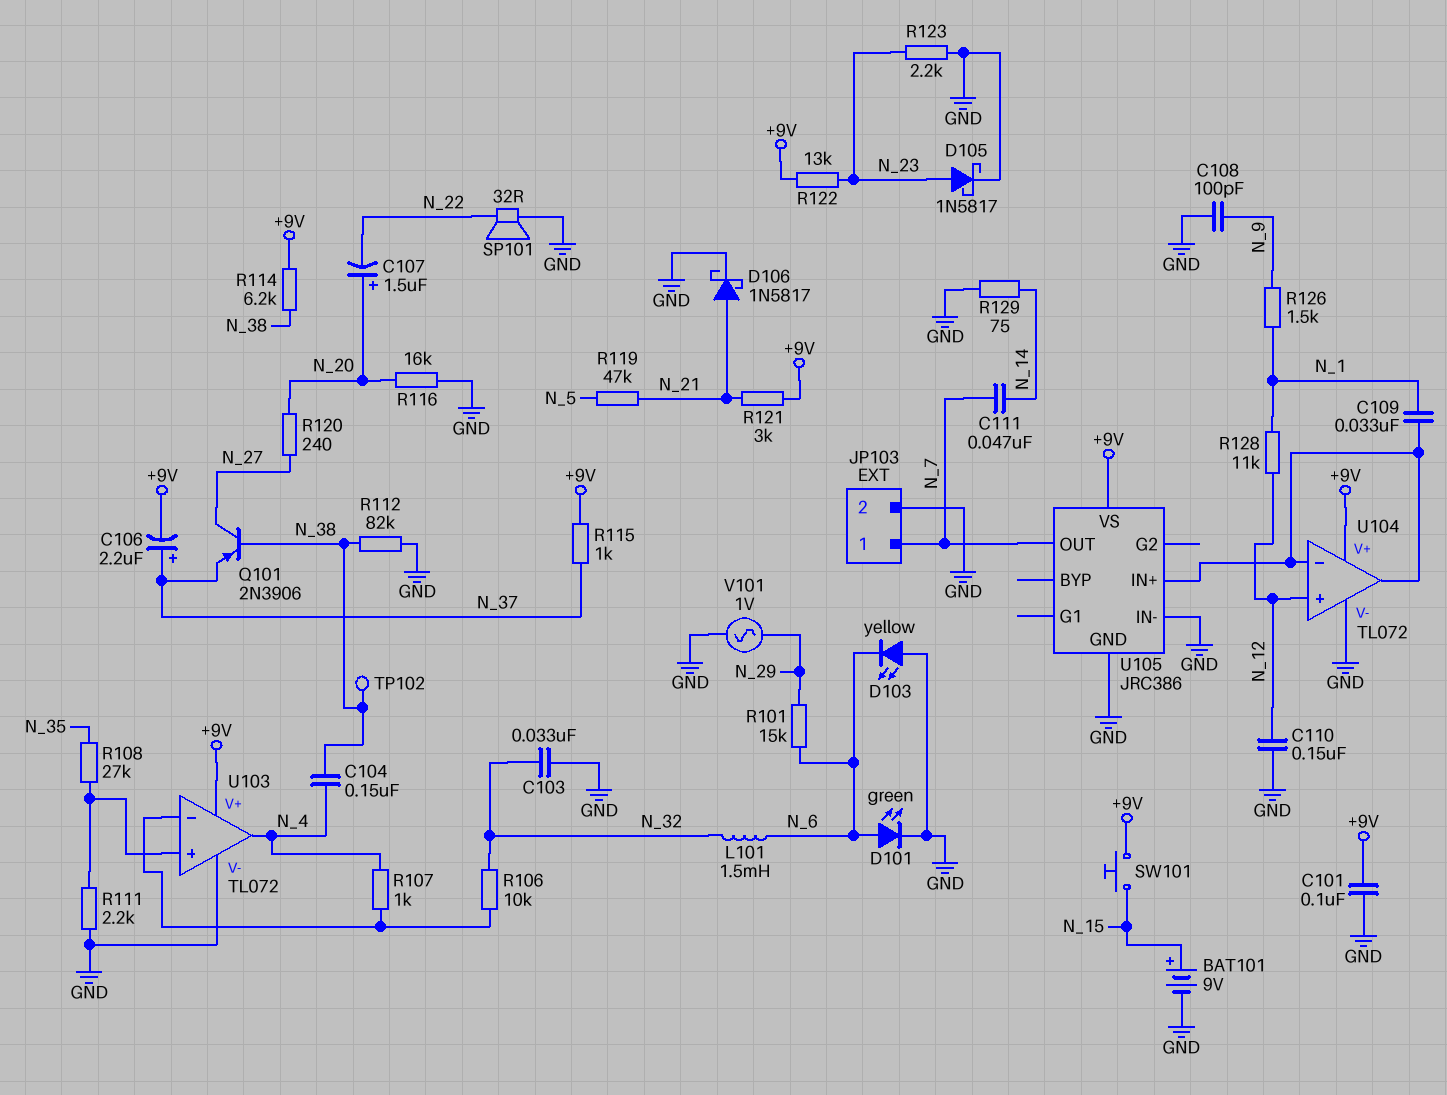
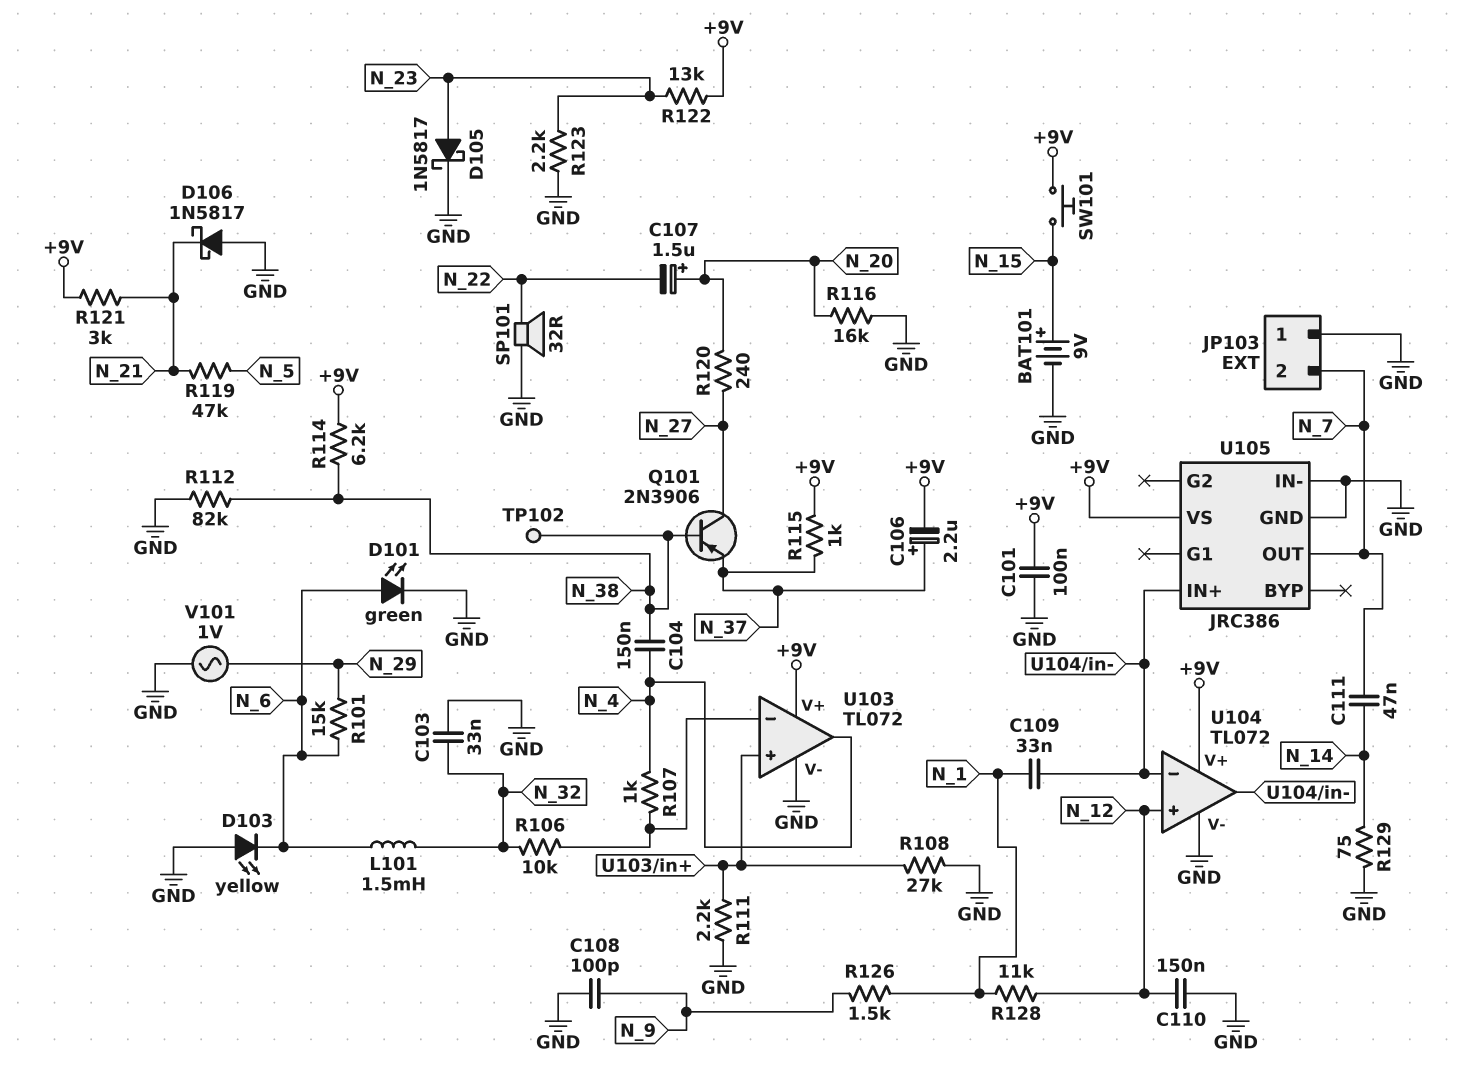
D106: schottky 1N5817 (A N_21, K GND) -> schottky 1N5817 (A GND, K N_21)
JP103 pin 1: N_7 -> GND
JP103 pin 2: GND -> N_7
R108: 27k (N_35, U103/in+) -> 27k (GND, U103/in+)

